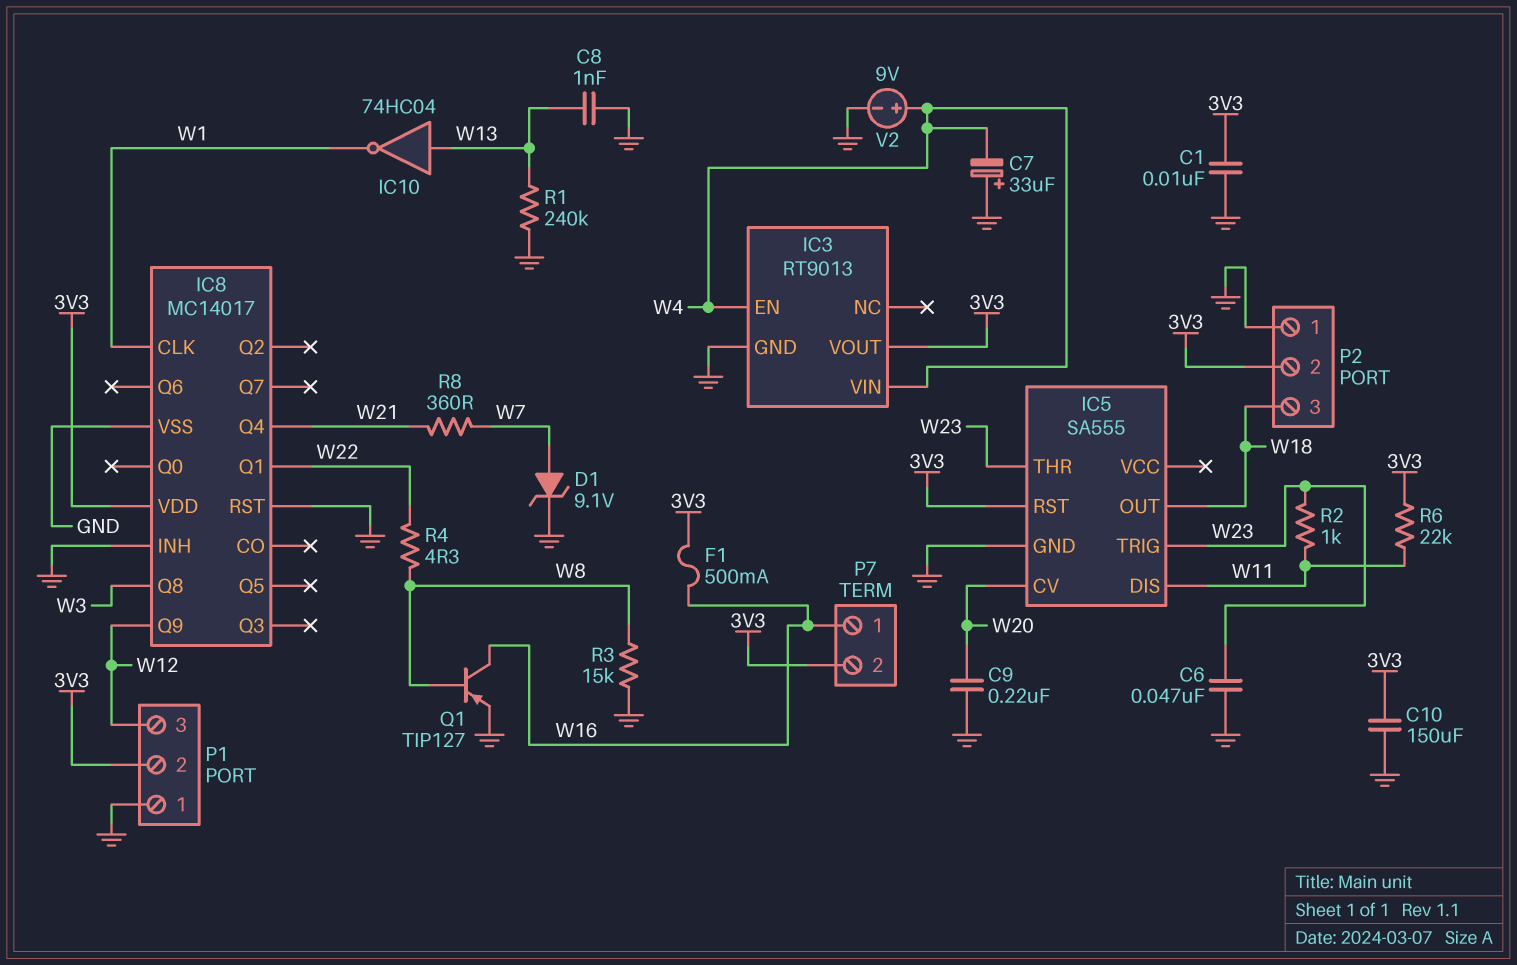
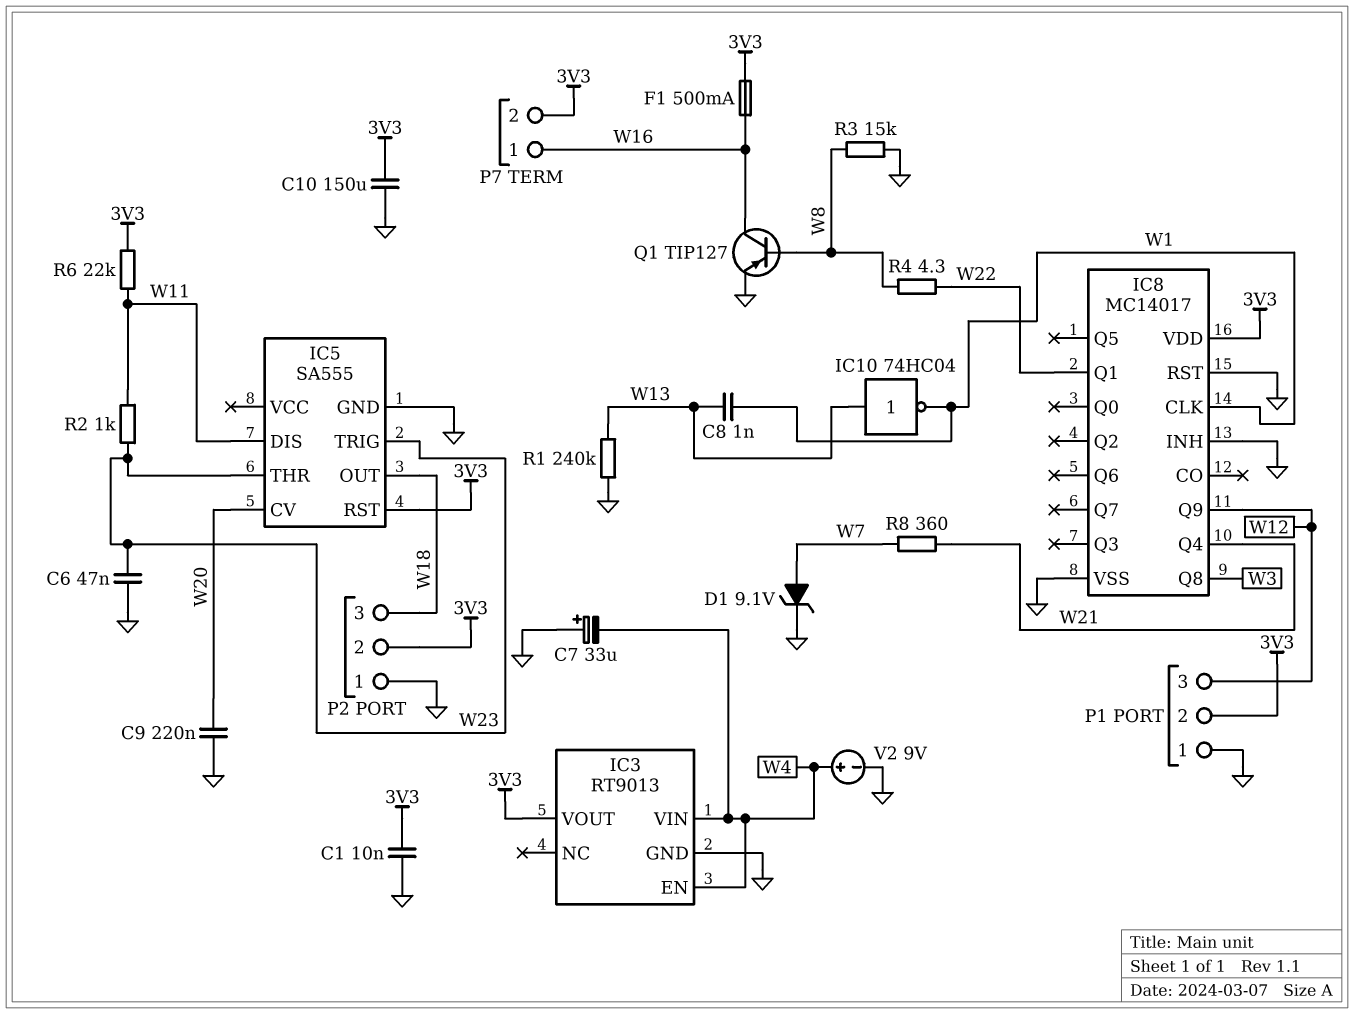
C8: 1nF (GND, W13) -> 1nF (W1, W13)

